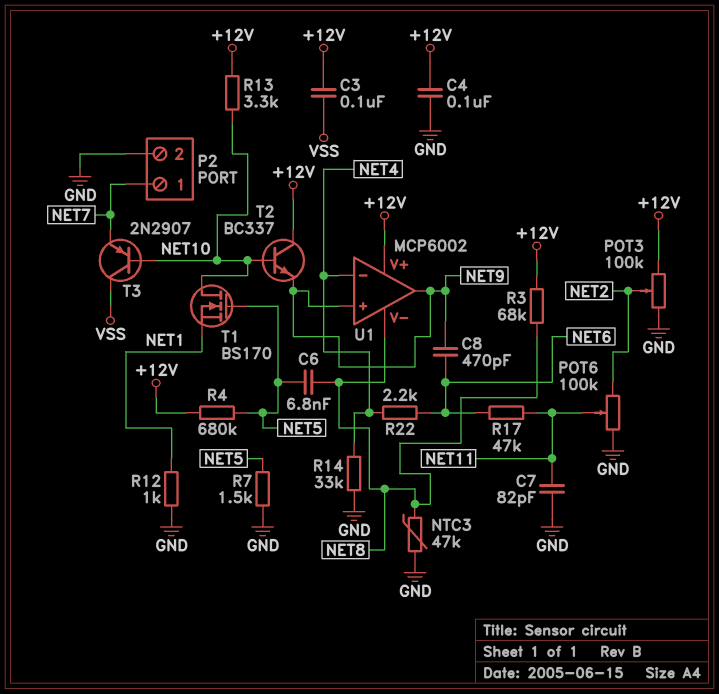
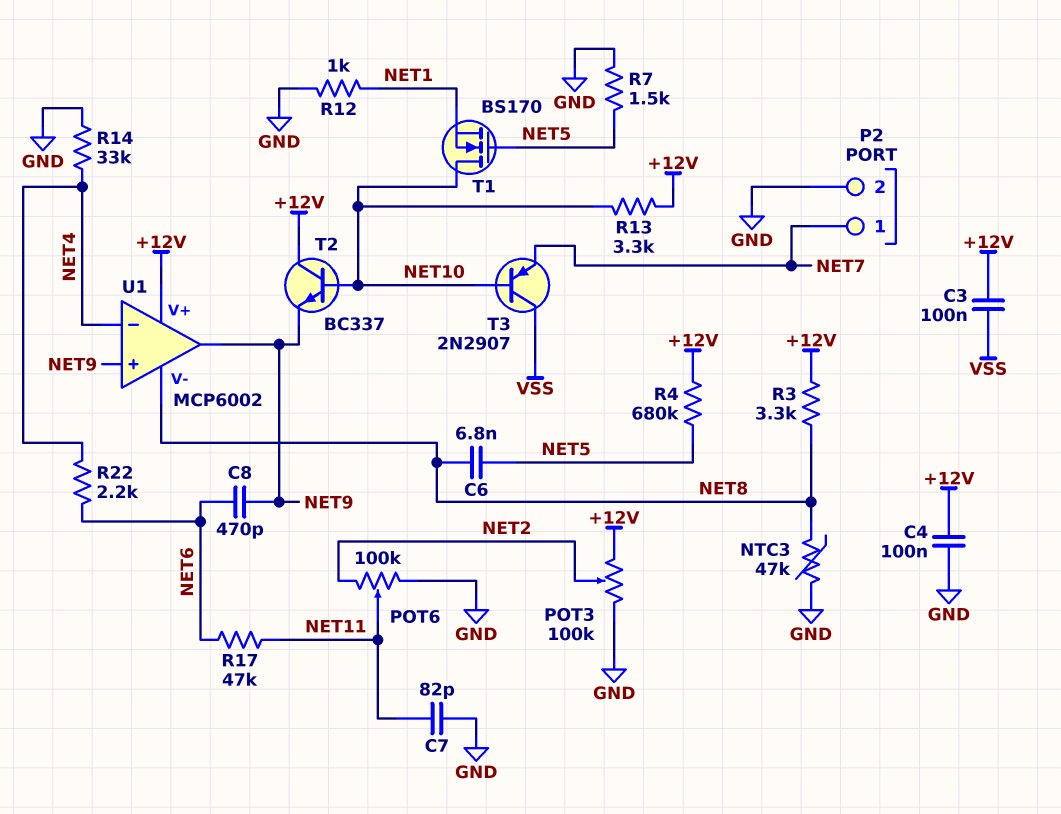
R3: 68k (+12V, NET8) -> 3.3k (+12V, NET8)

